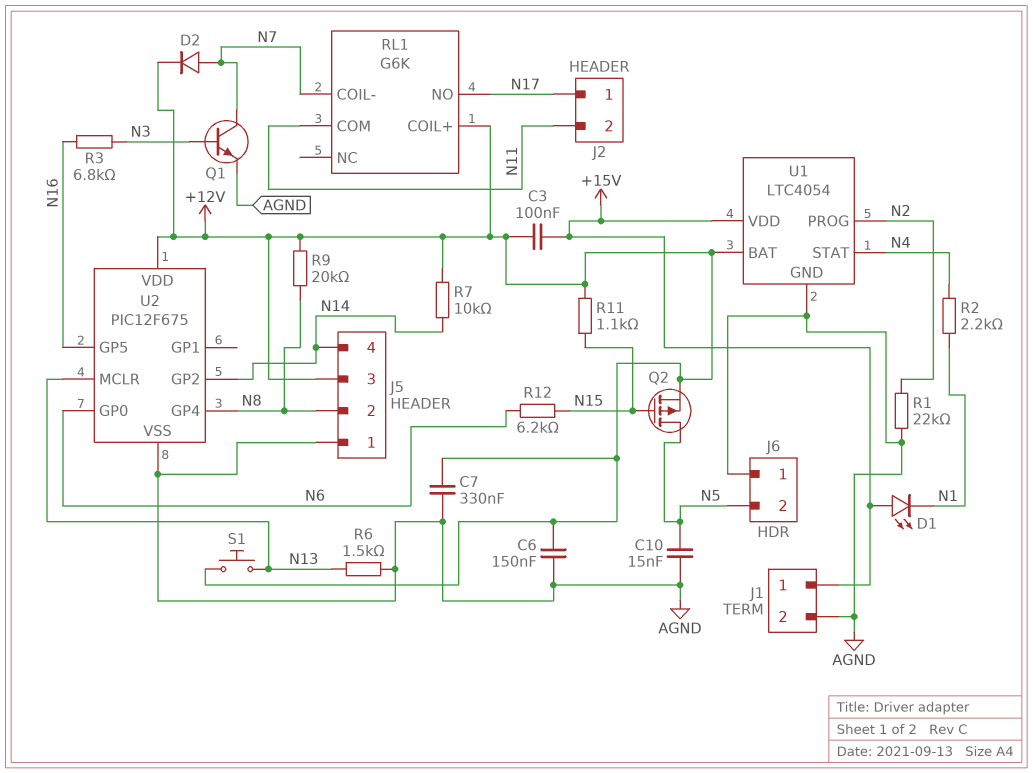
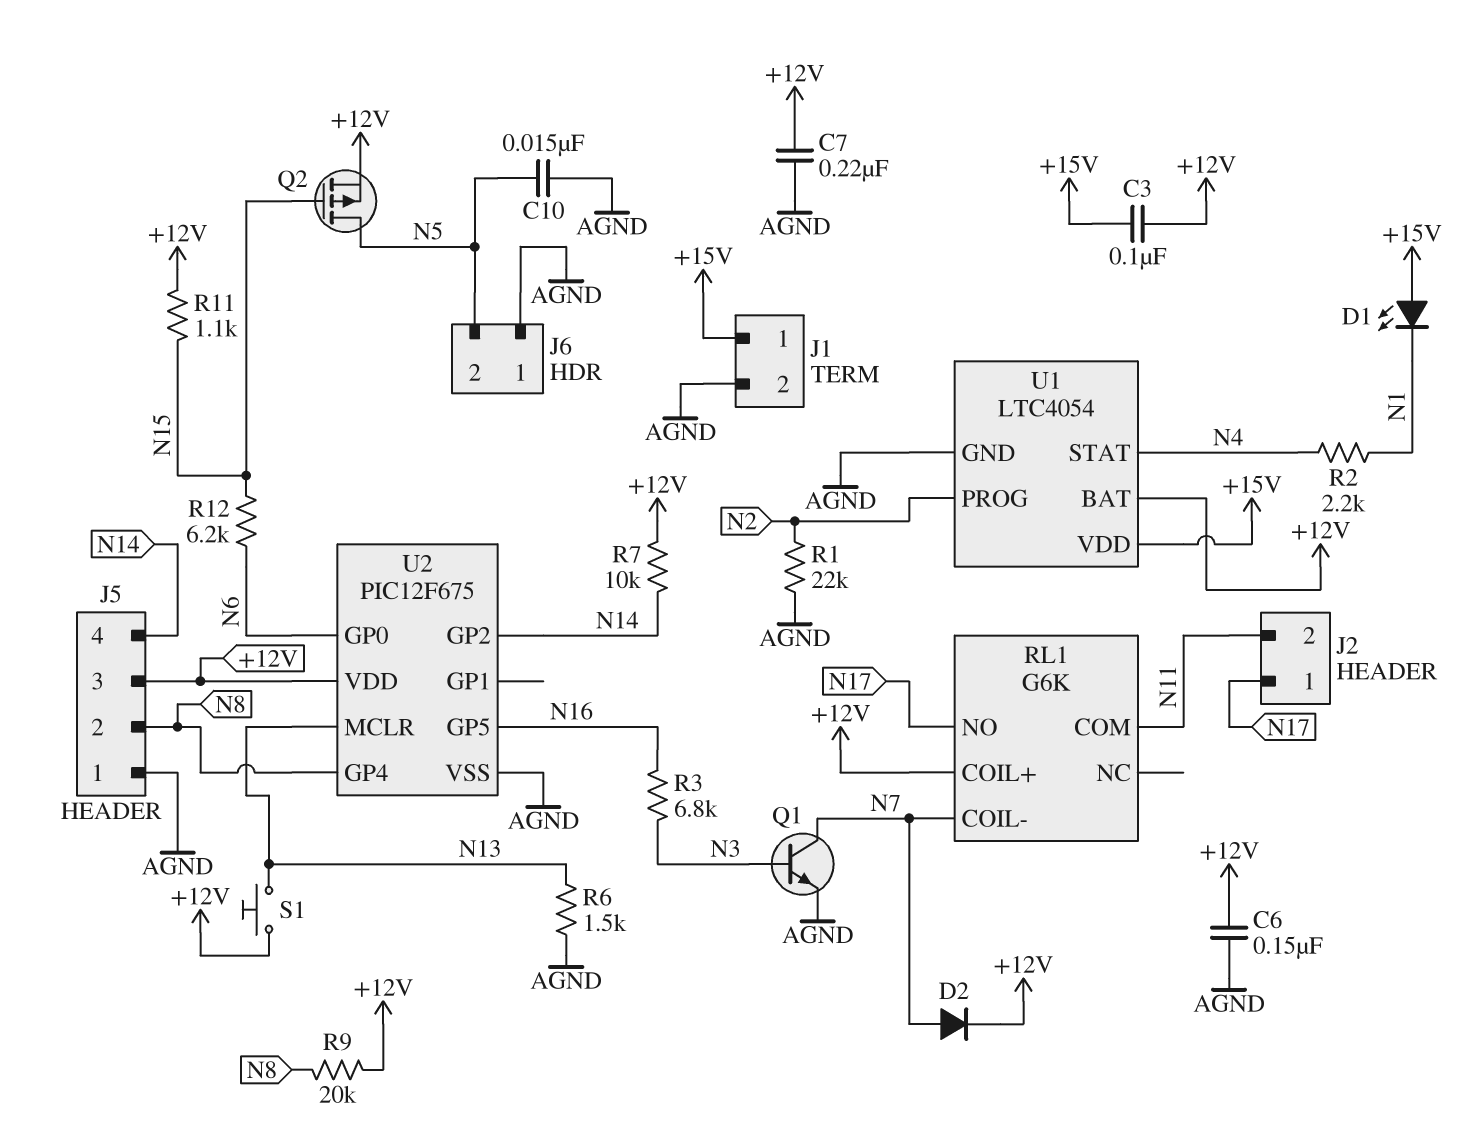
C7: 330nF (+12V, AGND) -> 220nF (+12V, AGND)

